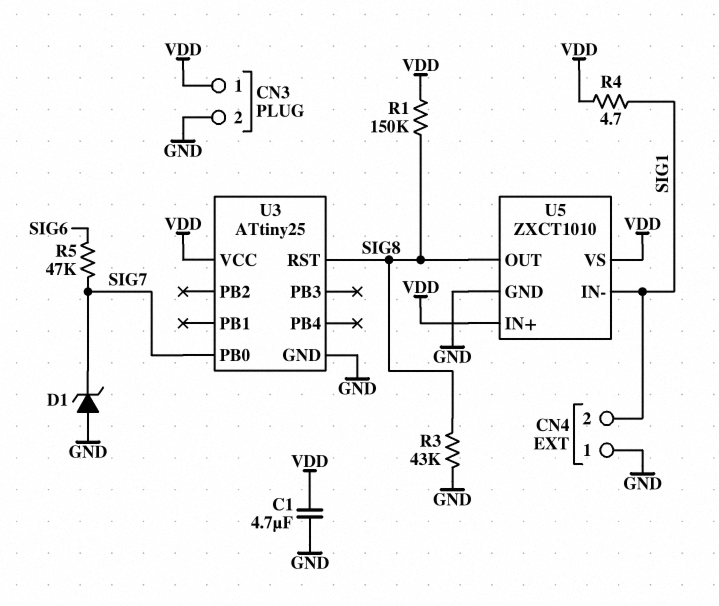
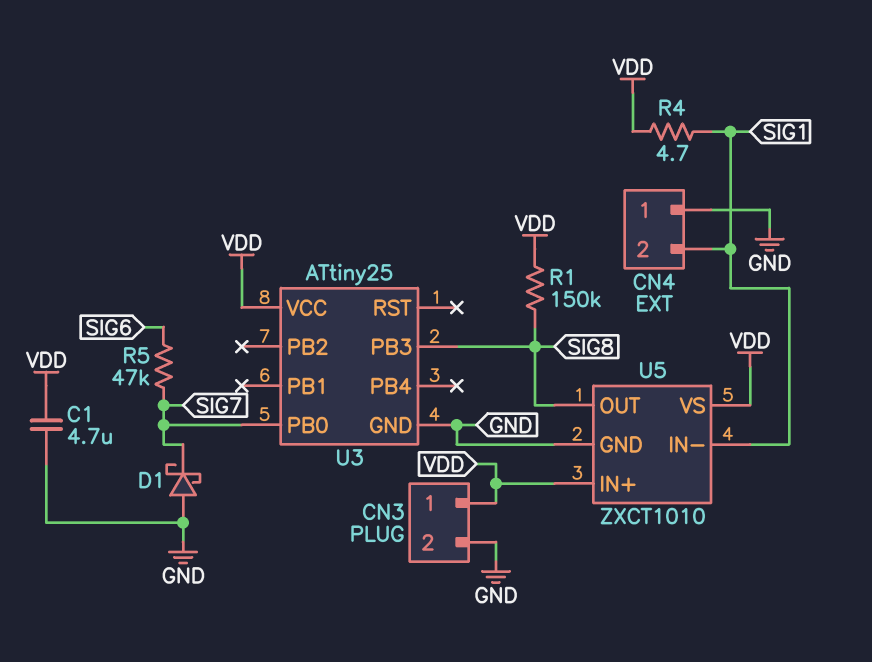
D1: zener (A GND, K SIG7) -> schottky (A GND, K SIG7)
R3: 43k (GND, SIG8) -> none
U3 pin PB3: none -> SIG8
U3 pin RST: SIG8 -> none

